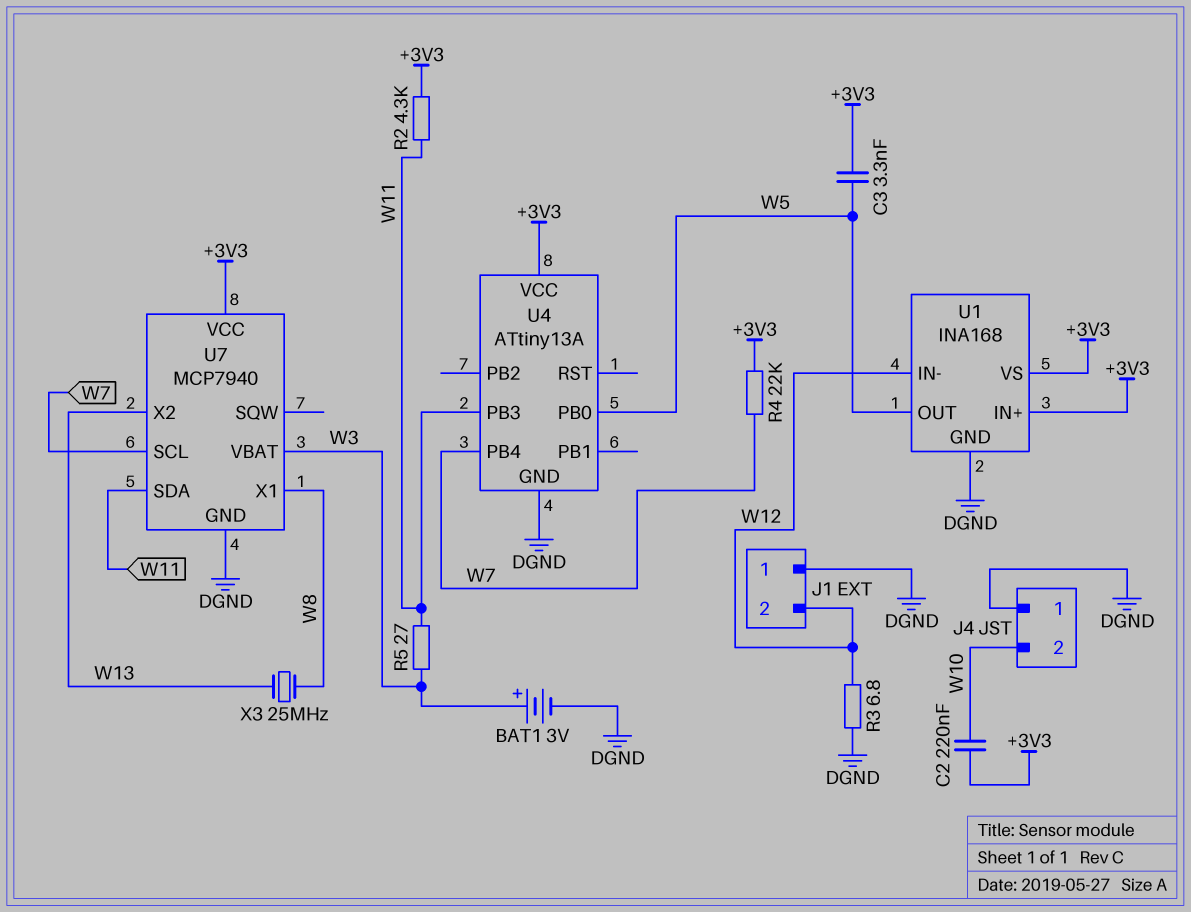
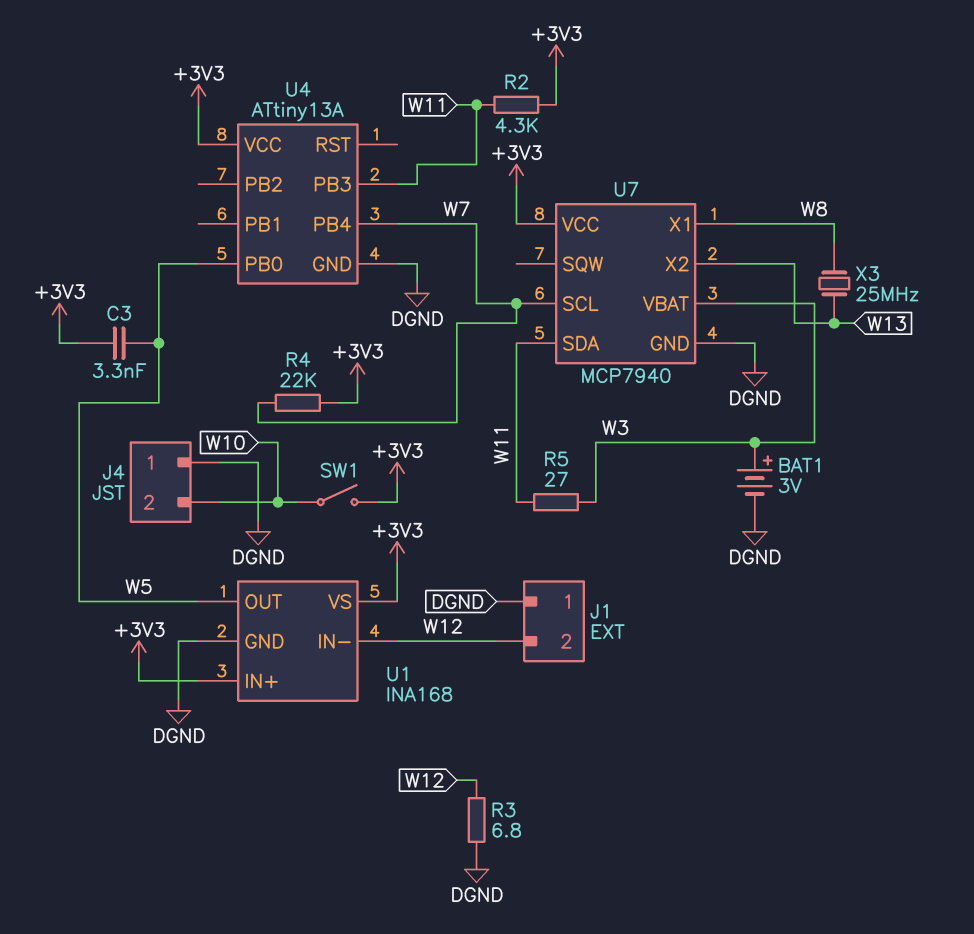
C2: 220nF (+3V3, W10) -> none
SW1: none -> switch (+3V3, W10)

